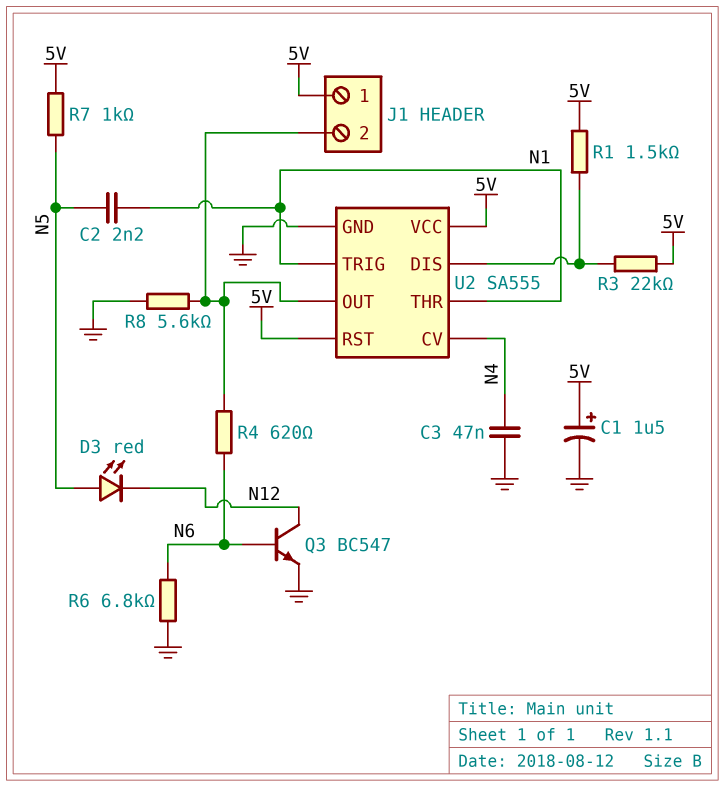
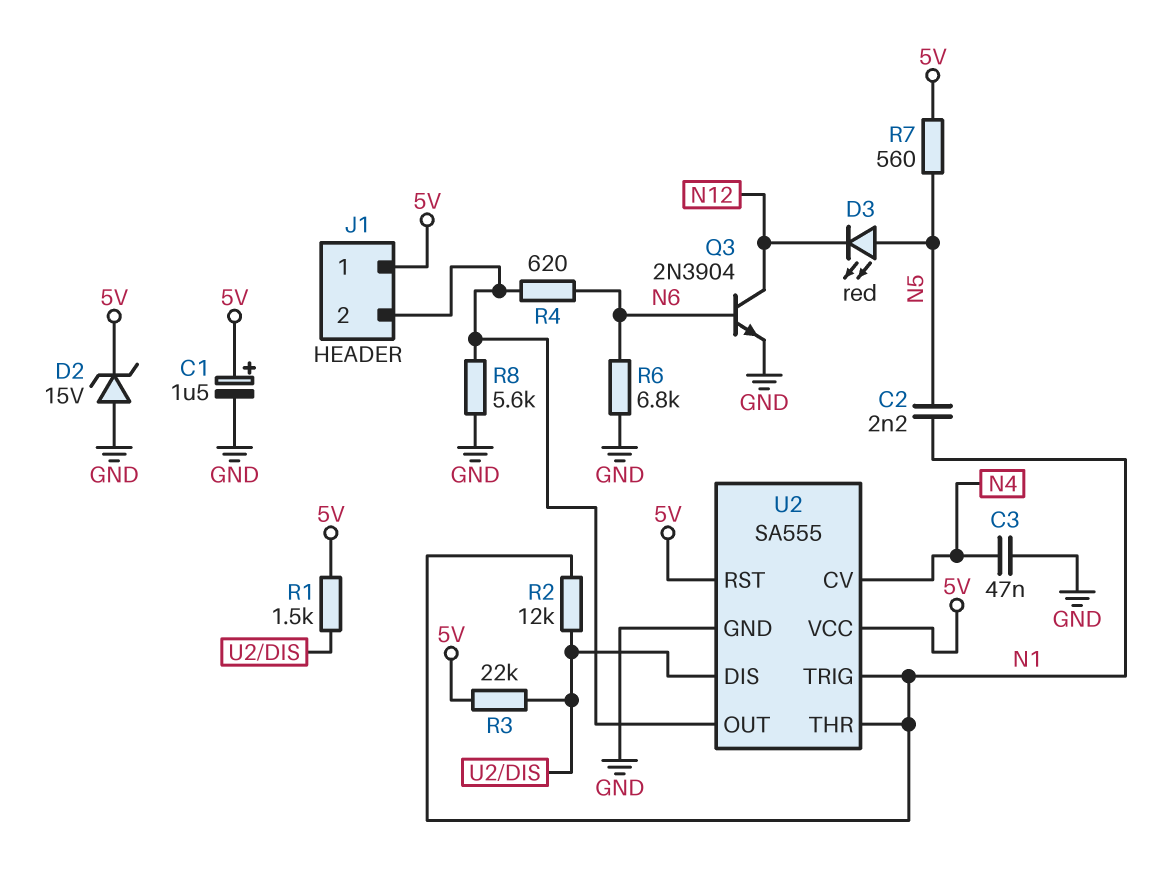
D2: none -> zener 15V (A GND, K 5V)
Q3: NPN BC547 (B N6, C N12, E GND) -> NPN 2N3904 (B N6, C N12, E GND)
R2: none -> 12k (N1, U2/DIS)
R7: 1k (5V, N5) -> 560 (5V, N5)

